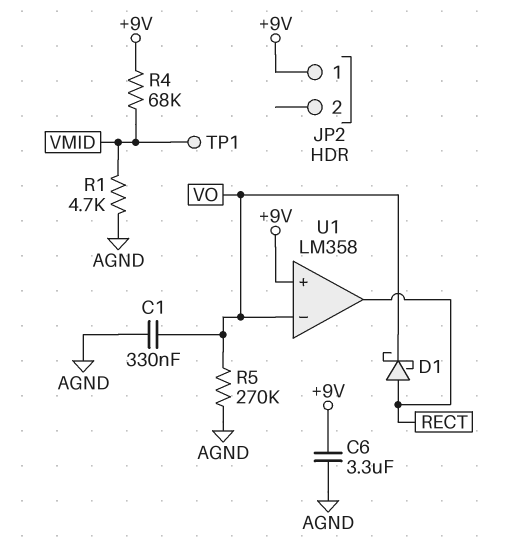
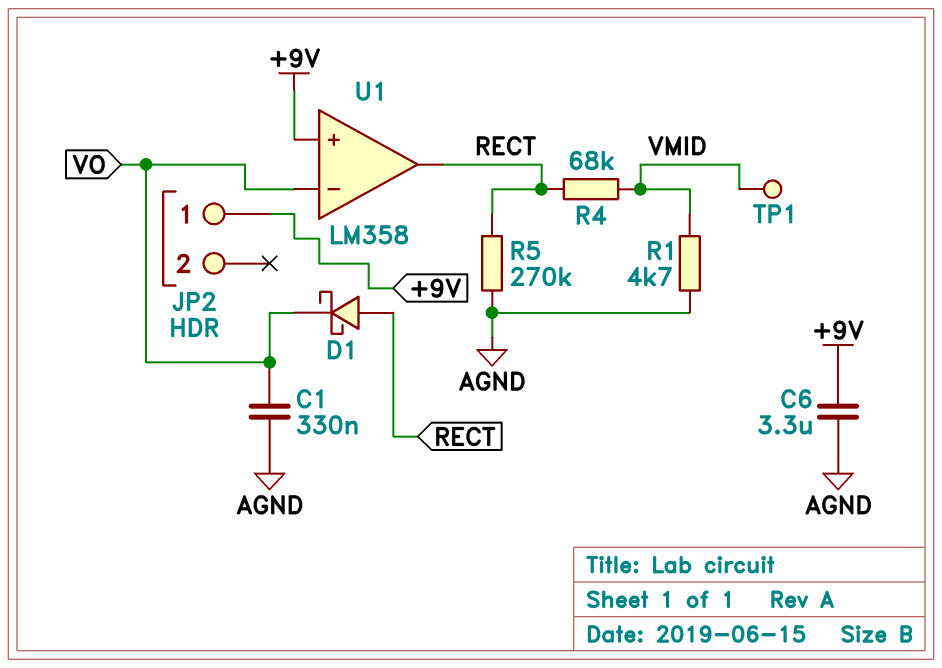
R4: 68k (+9V, VMID) -> 68k (RECT, VMID)
R5: 270k (AGND, VO) -> 270k (AGND, RECT)

